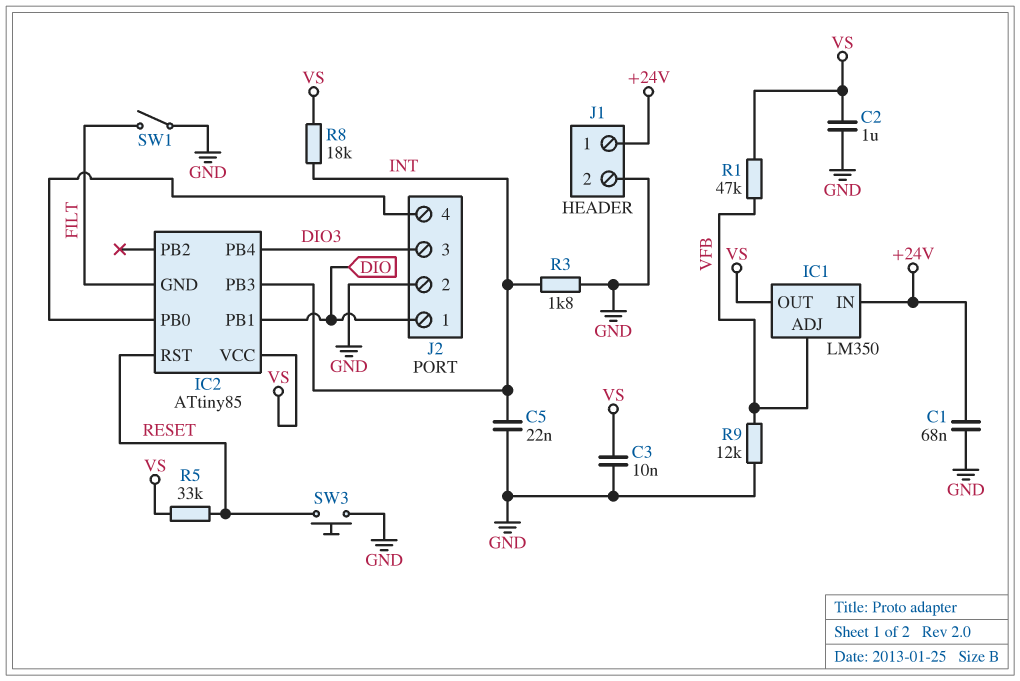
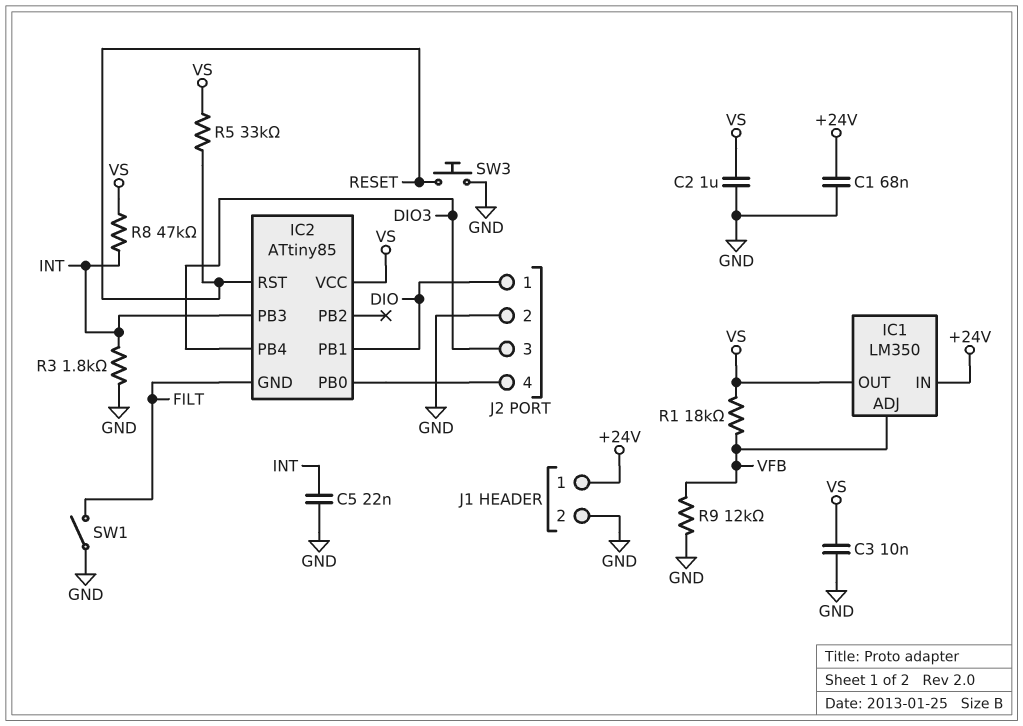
R1: 47k (VFB, VS) -> 18k (VFB, VS)
R8: 18k (INT, VS) -> 47k (INT, VS)

